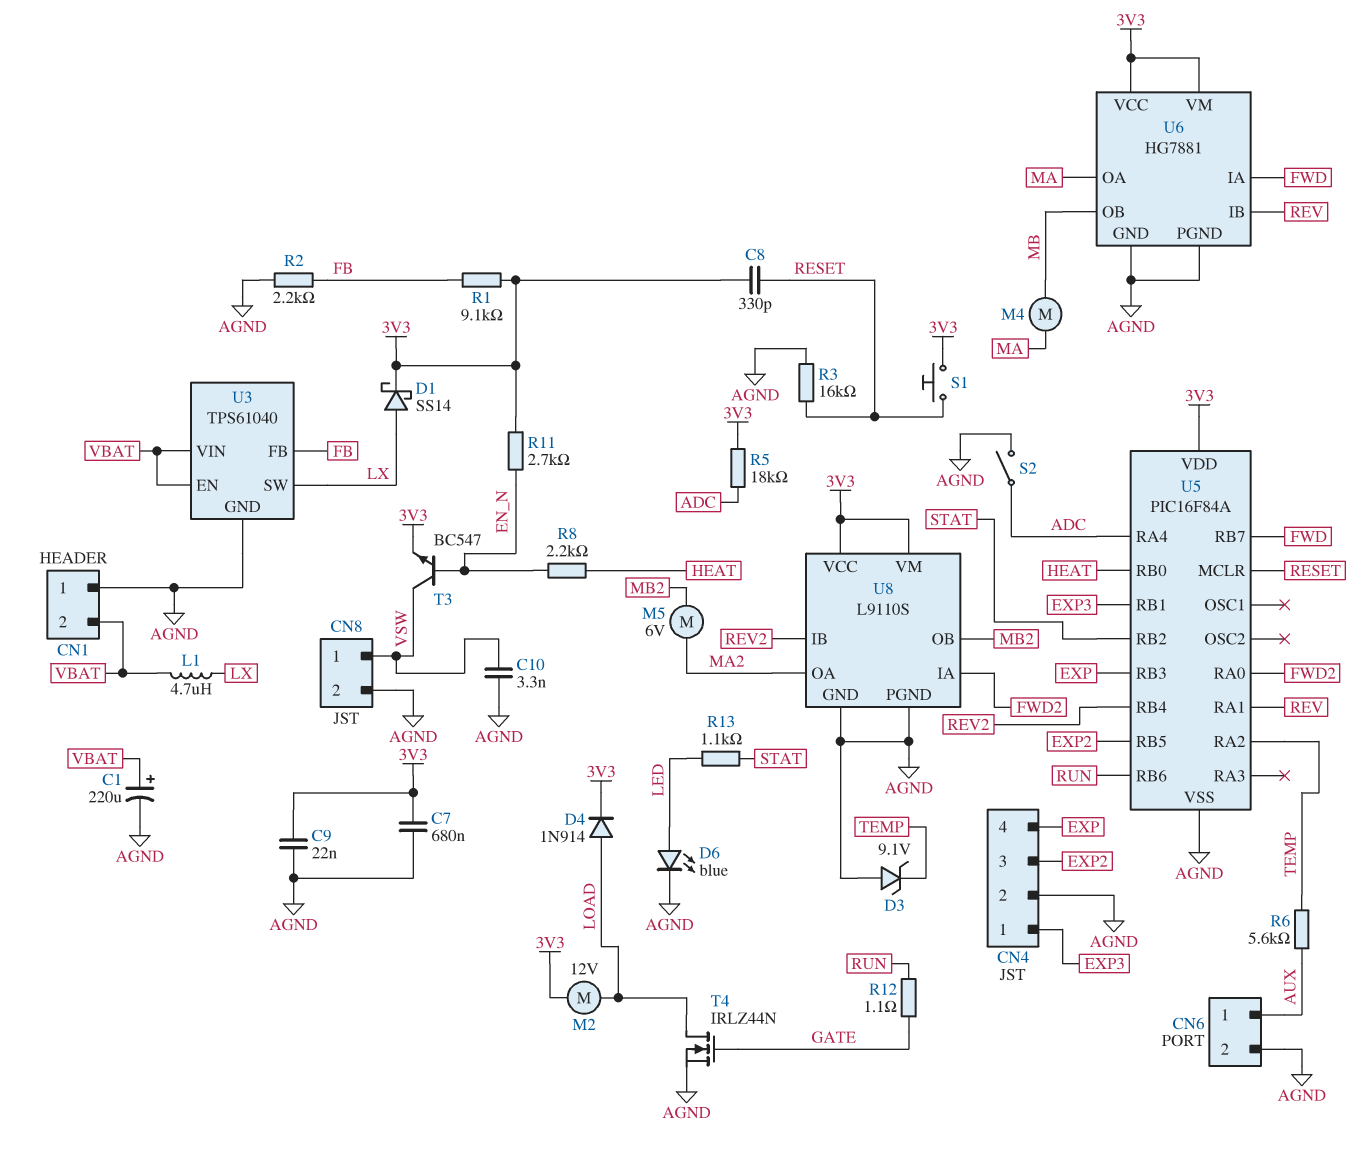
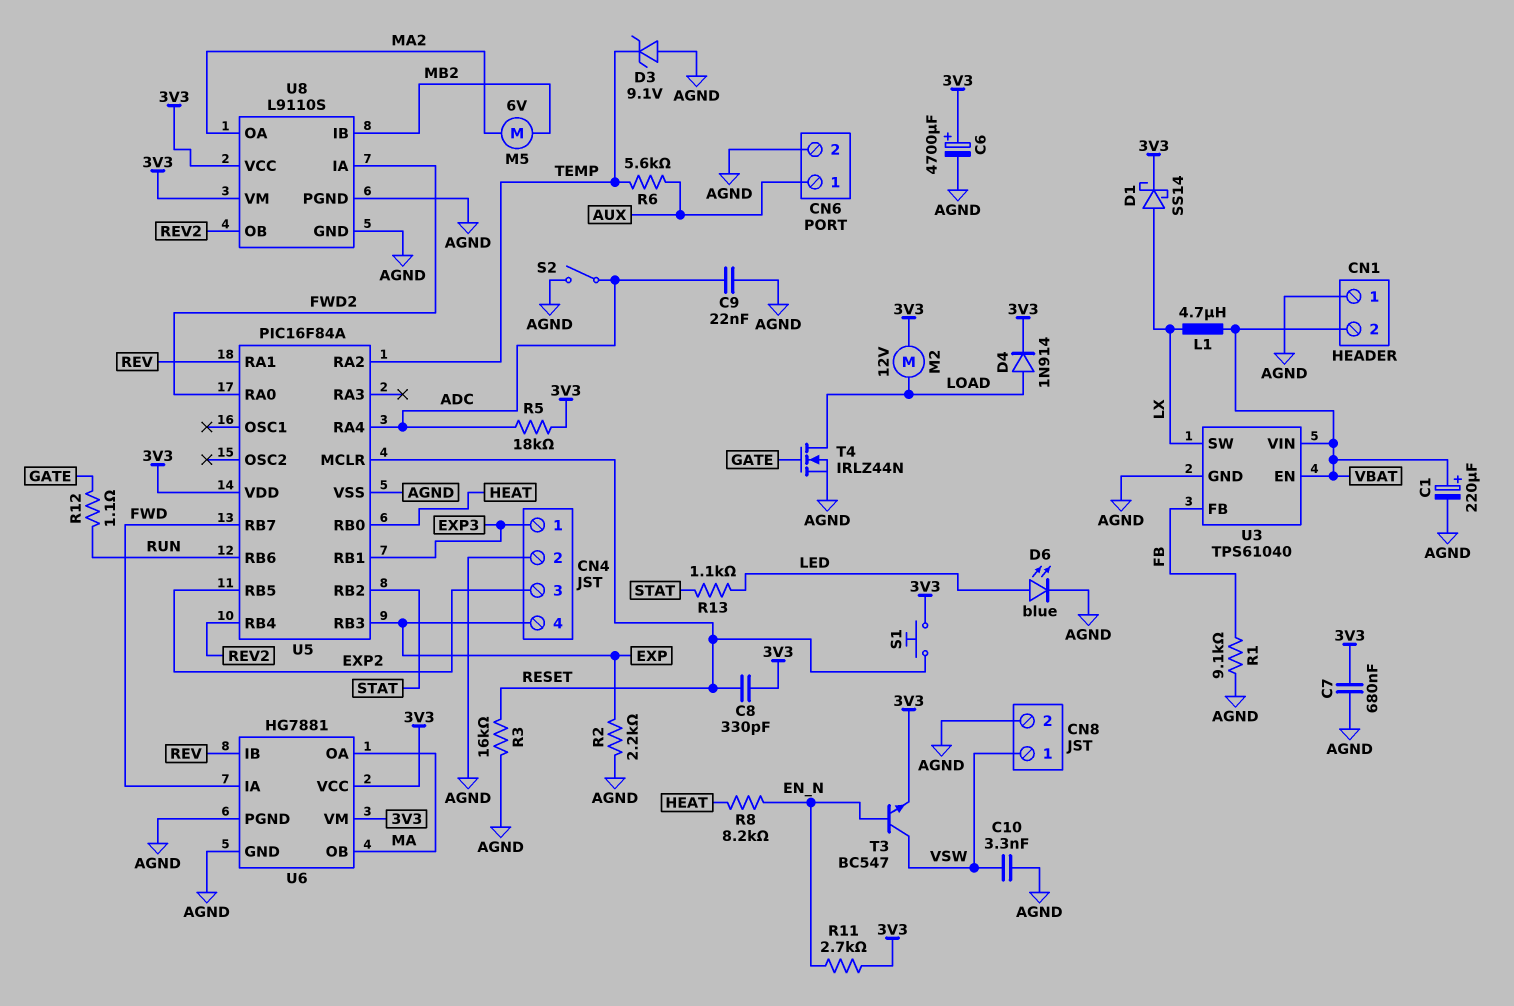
C6: none -> 4700uF (plus 3V3, minus AGND)
C9: 22nF (3V3, AGND) -> 22nF (ADC, AGND)
M4: motor (MA, MB) -> none
R1: 9.1k (3V3, FB) -> 9.1k (AGND, FB)
R2: 2.2k (AGND, FB) -> 2.2k (AGND, EXP)
R8: 2.2k (EN_N, HEAT) -> 8.2k (EN_N, HEAT)
U6 pin OB: MB -> MA
U8 pin IB: REV2 -> MB2
U8 pin OB: MB2 -> REV2

